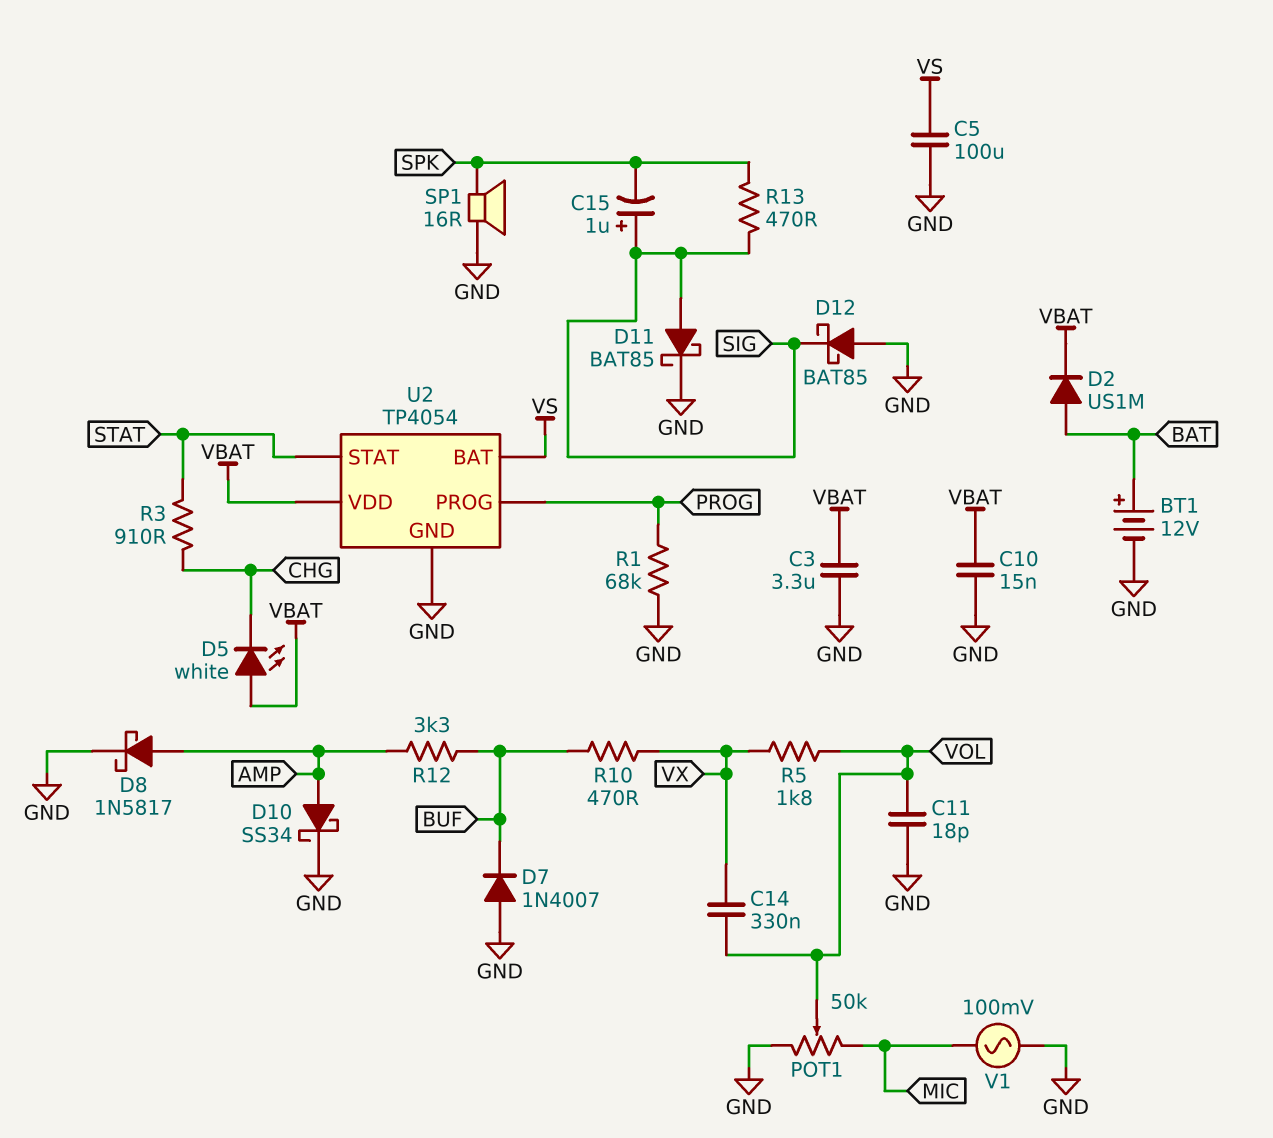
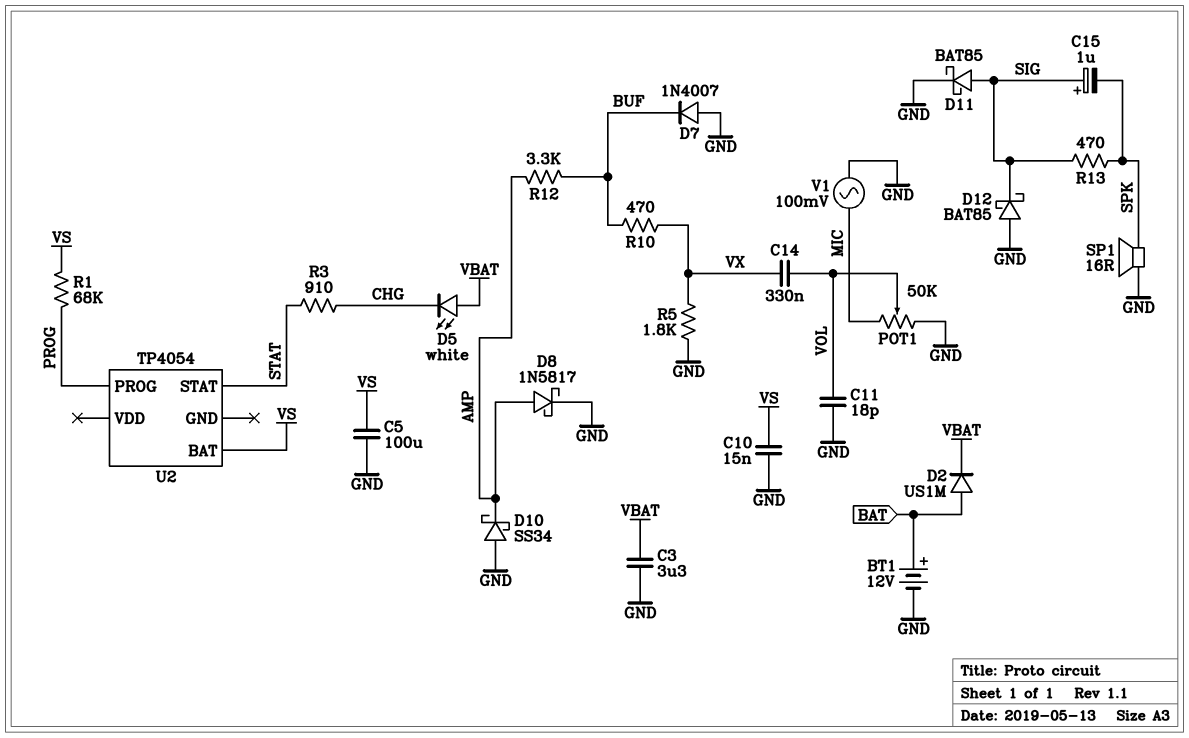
C10: 15nF (GND, VBAT) -> 15nF (GND, VS)
D10: schottky SS34 (A AMP, K GND) -> schottky SS34 (A GND, K AMP)
R1: 68k (GND, PROG) -> 68k (PROG, VS)
R5: 1.8k (VOL, VX) -> 1.8k (GND, VX)
U2 pin GND: GND -> none
U2 pin VDD: VBAT -> none

